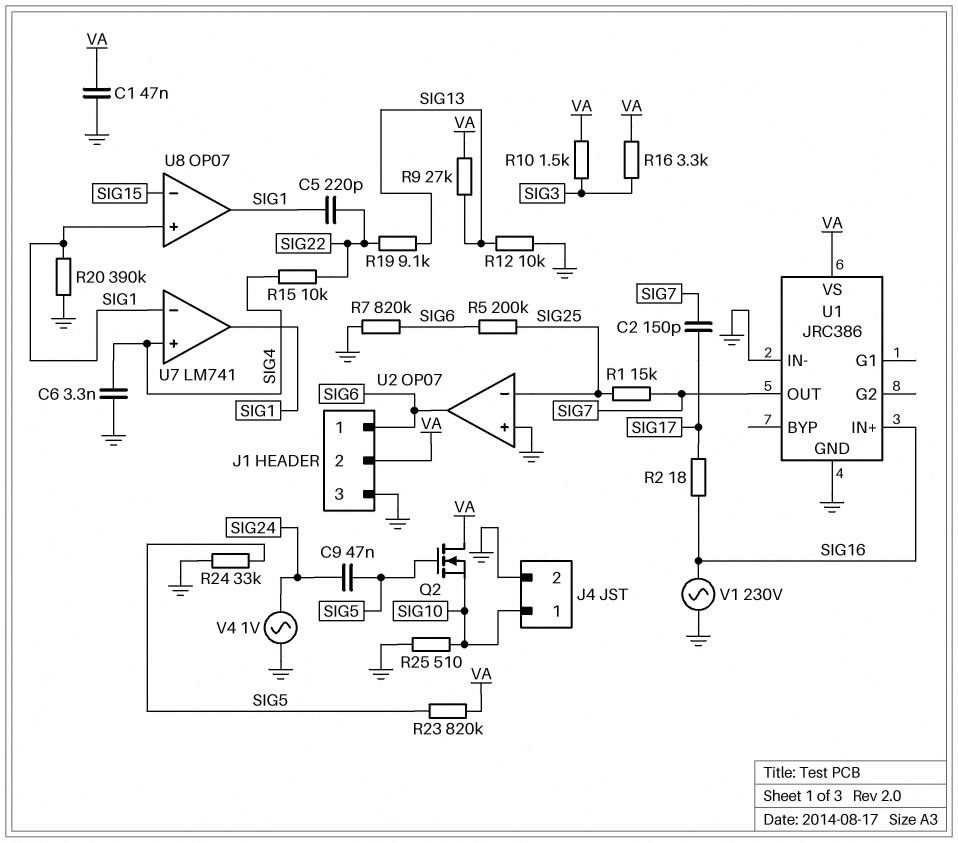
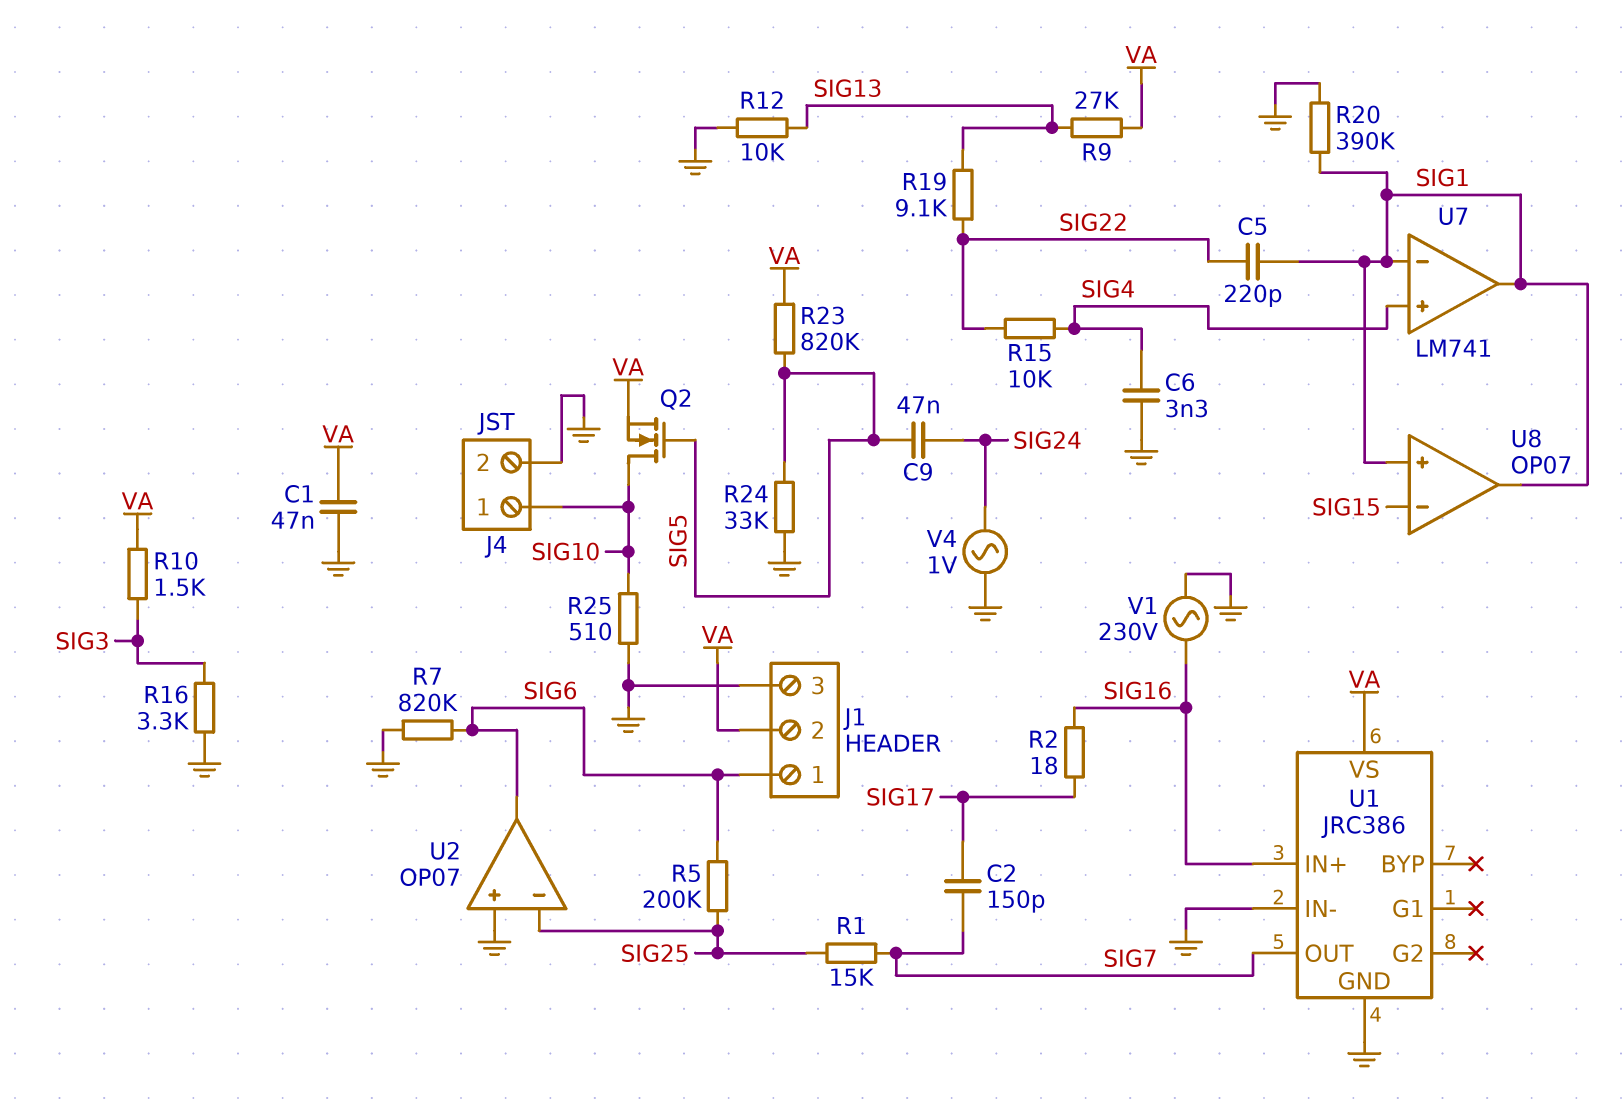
Q2: NMOS (G SIG5, D VA, S SIG10) -> NMOS (G SIG5, D SIG10, S VA)
R16: 3.3k (SIG3, VA) -> 3.3k (GND, SIG3)

